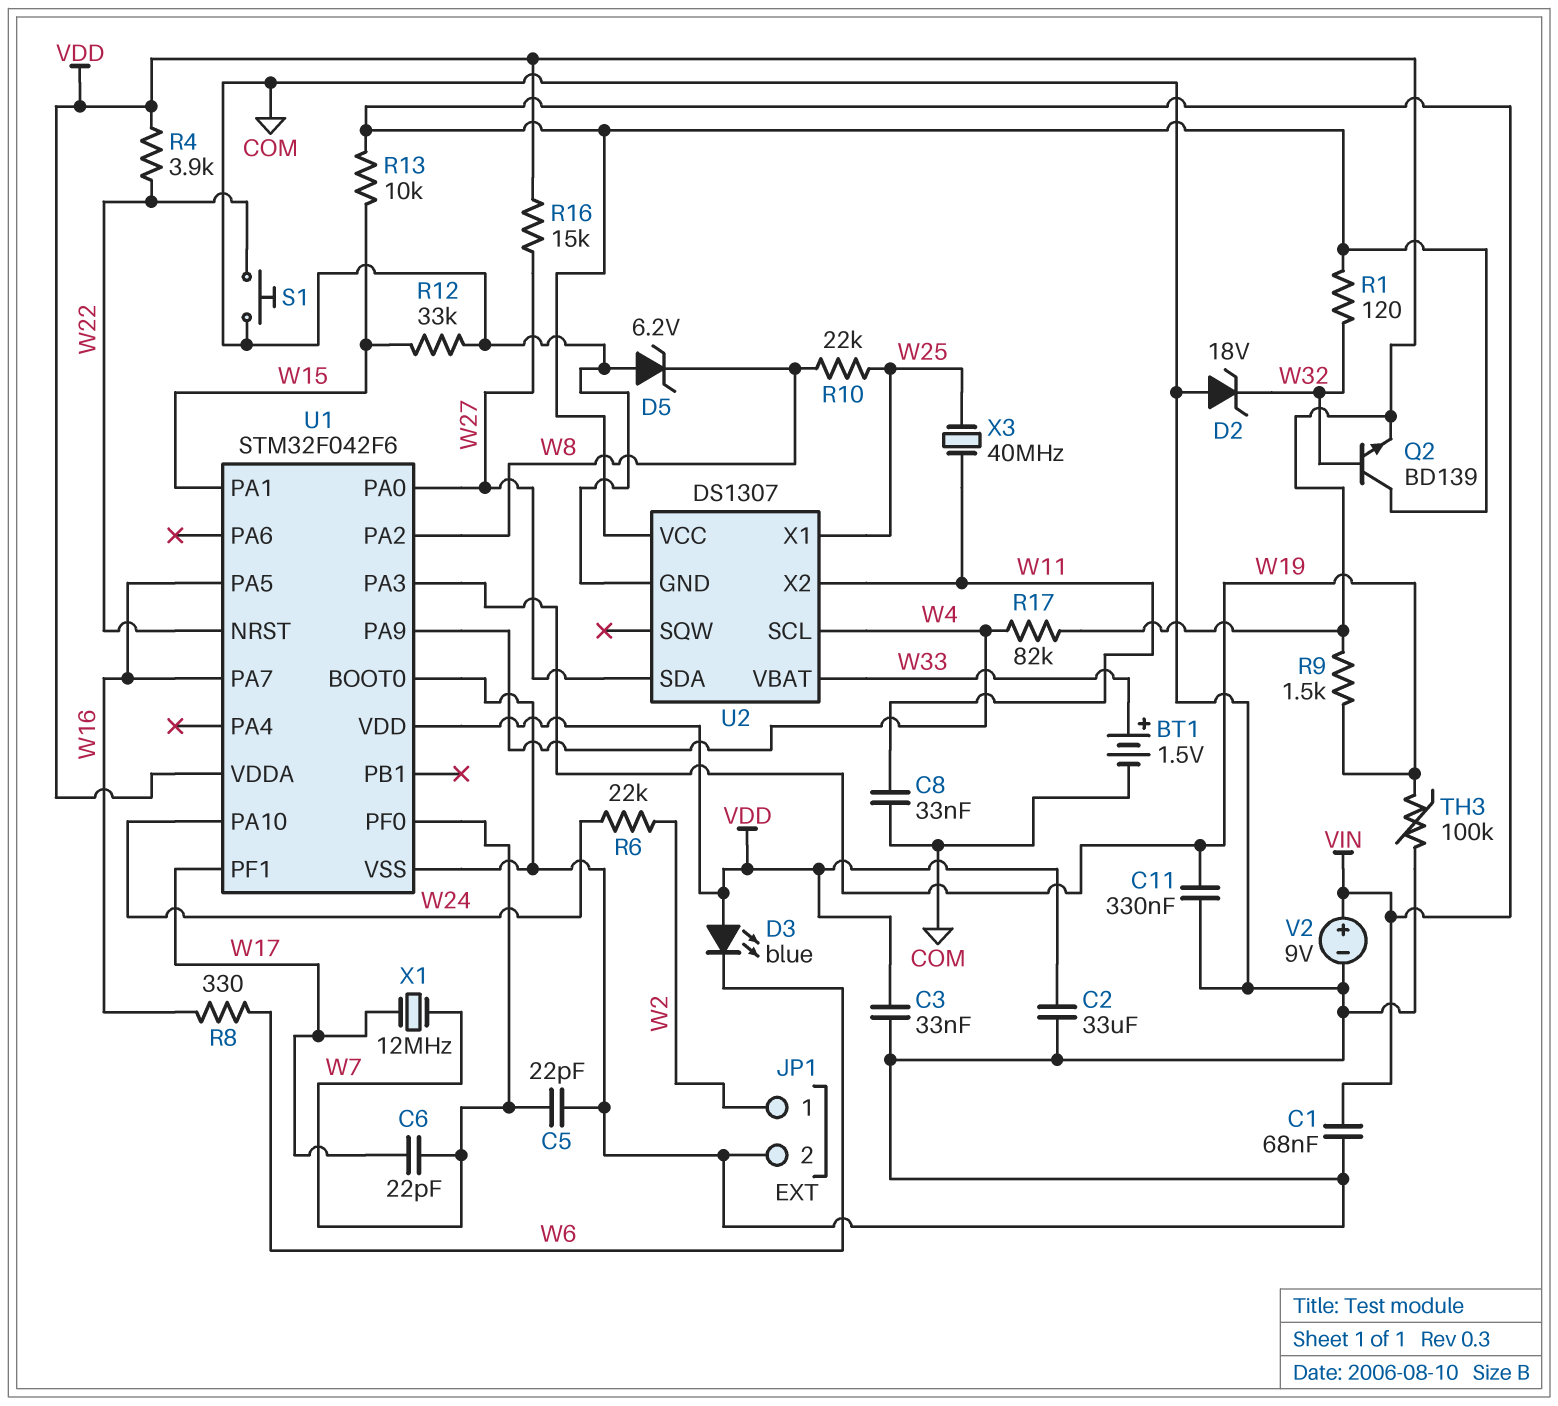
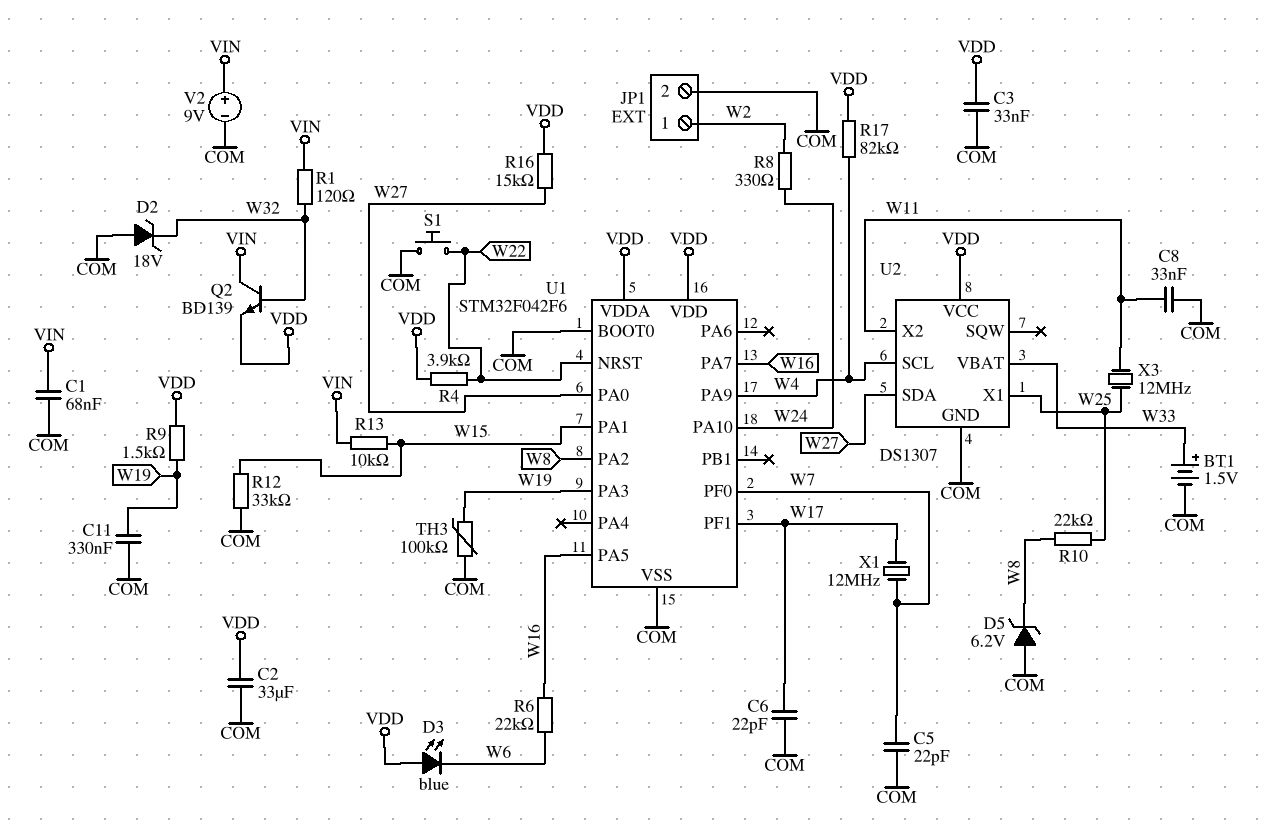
C6: 22pF (W7, W17) -> 22pF (COM, W17)
R6: 22k (W2, W24) -> 22k (W6, W16)
R8: 330 (W6, W16) -> 330 (W2, W24)
U2 pin VCC: VIN -> VDD
X3: 40MHz (W11, W25) -> 12MHz (W11, W25)

